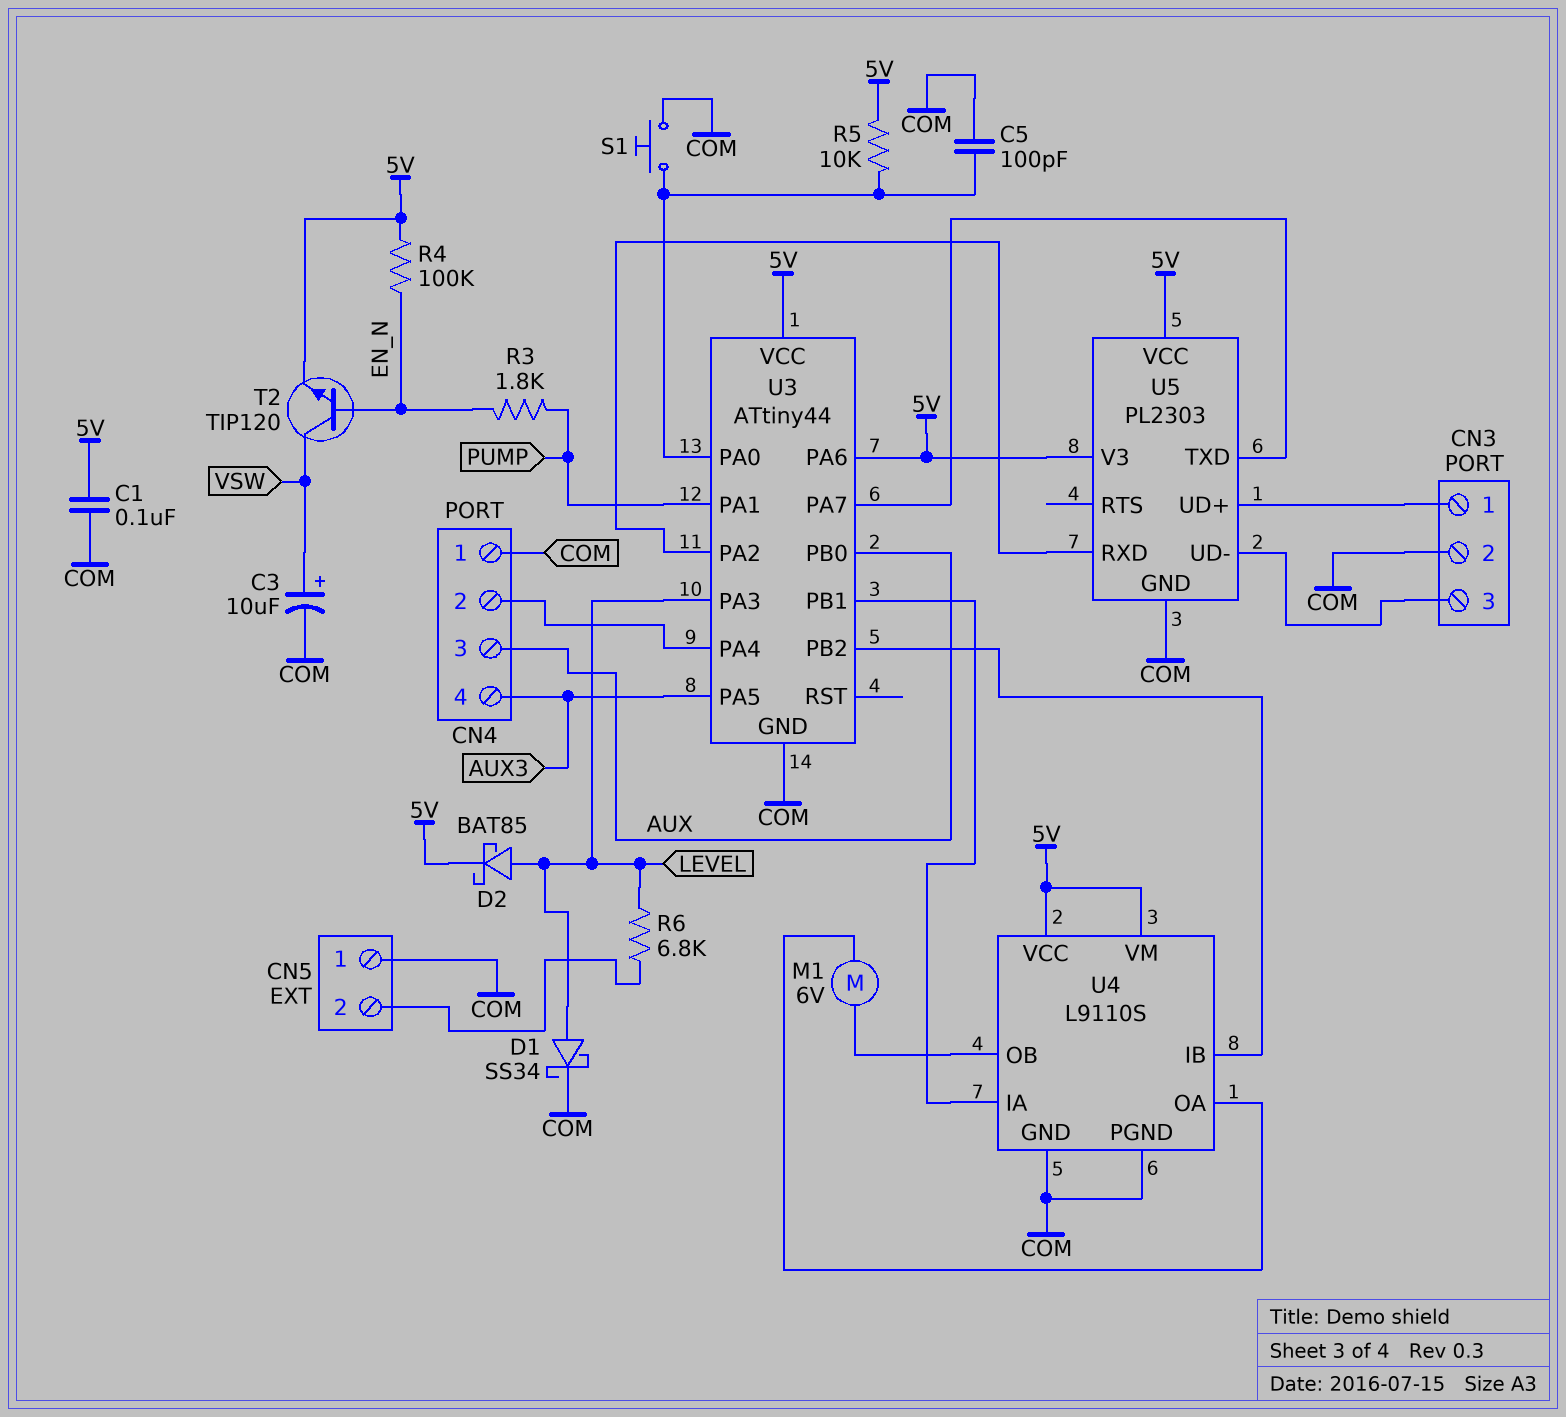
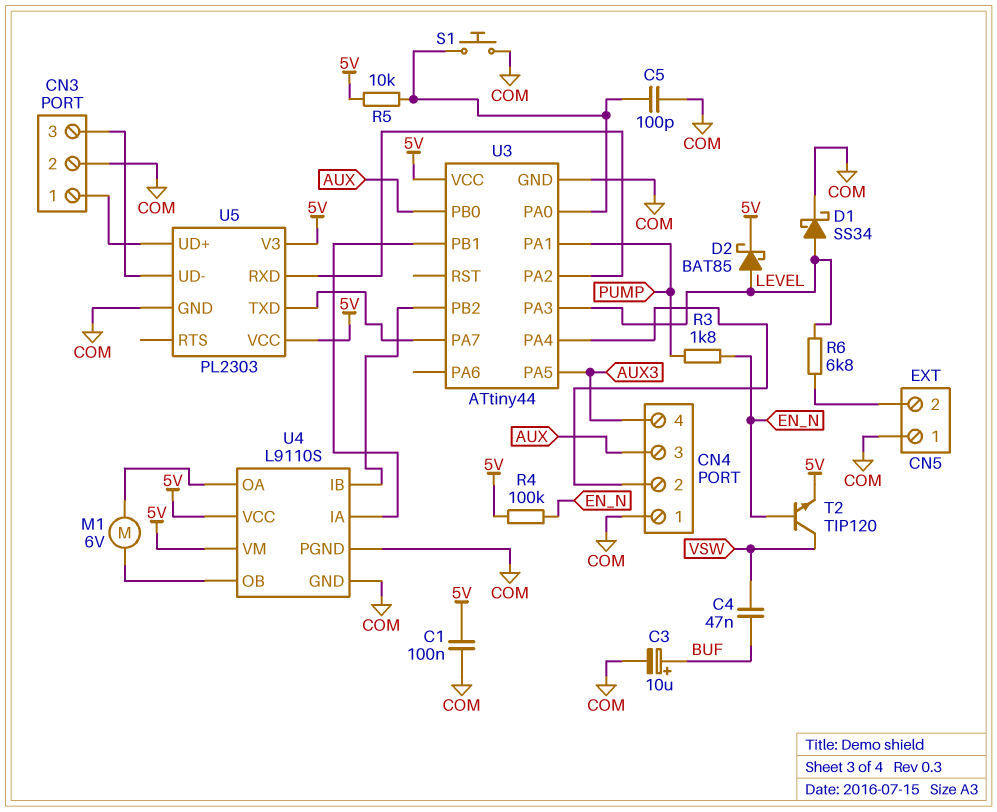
C3: 10uF (plus VSW, minus COM) -> 10uF (plus BUF, minus COM)
C4: none -> 47nF (BUF, VSW)
U3 pin PA6: 5V -> none

